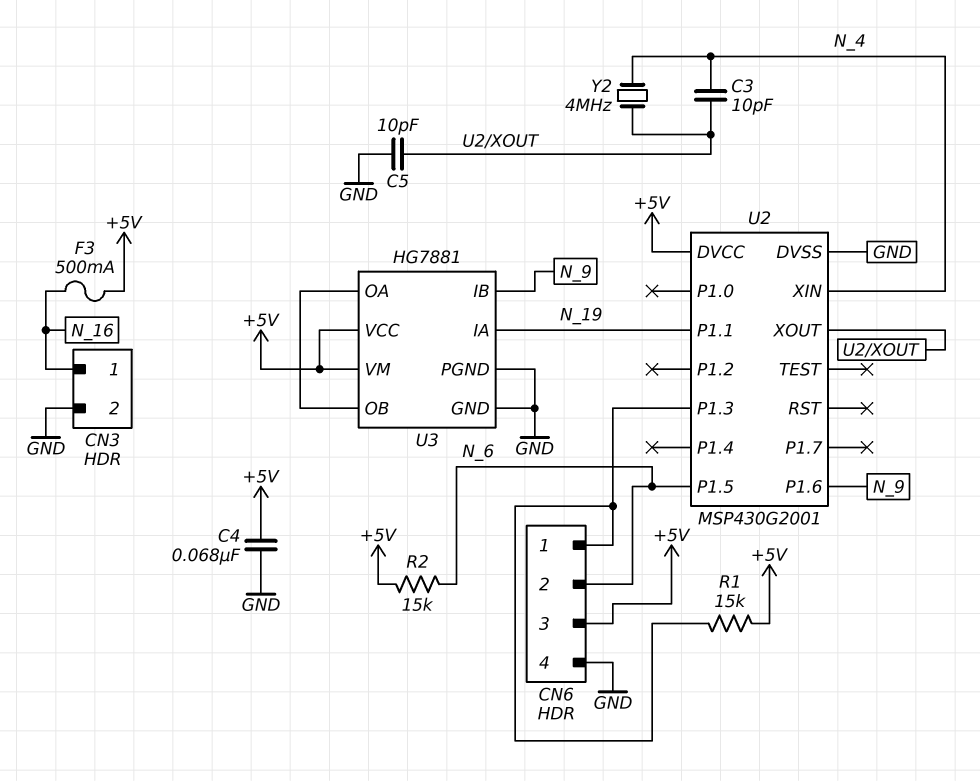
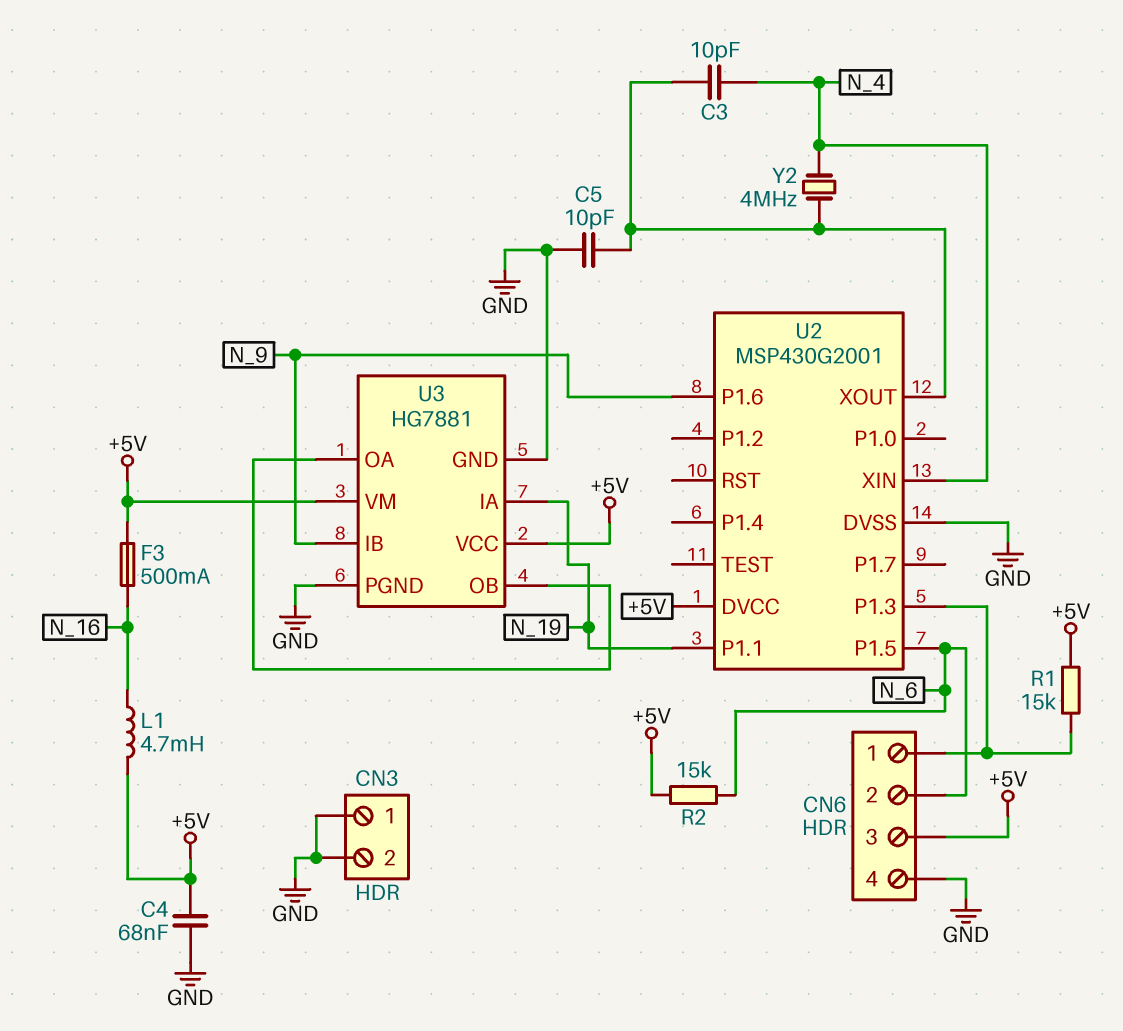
CN3 pin 1: N_16 -> GND
L1: none -> 4.7mH (+5V, N_16)

